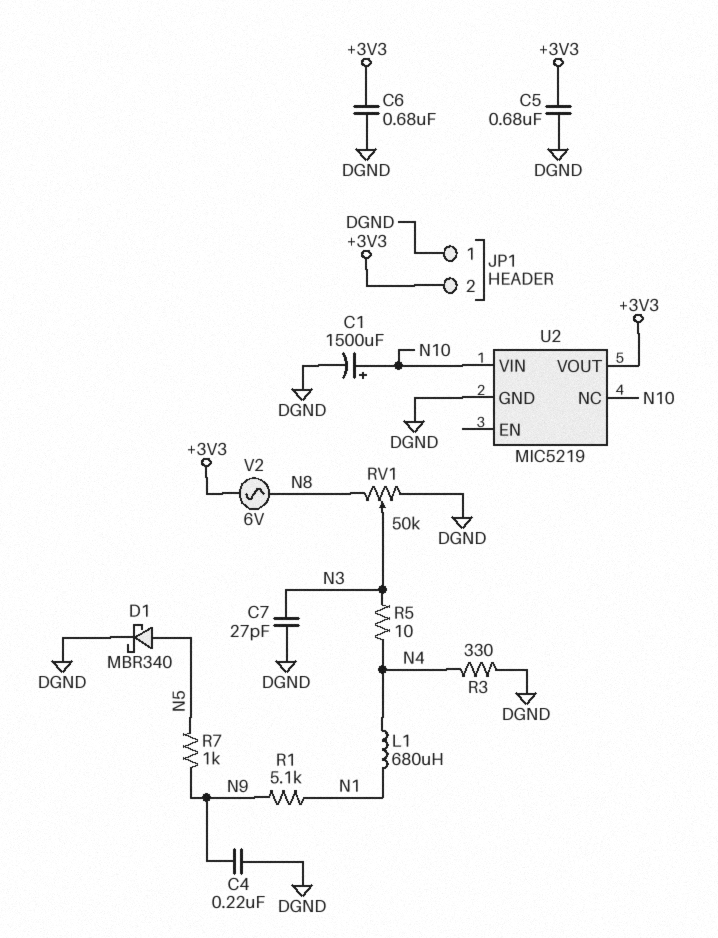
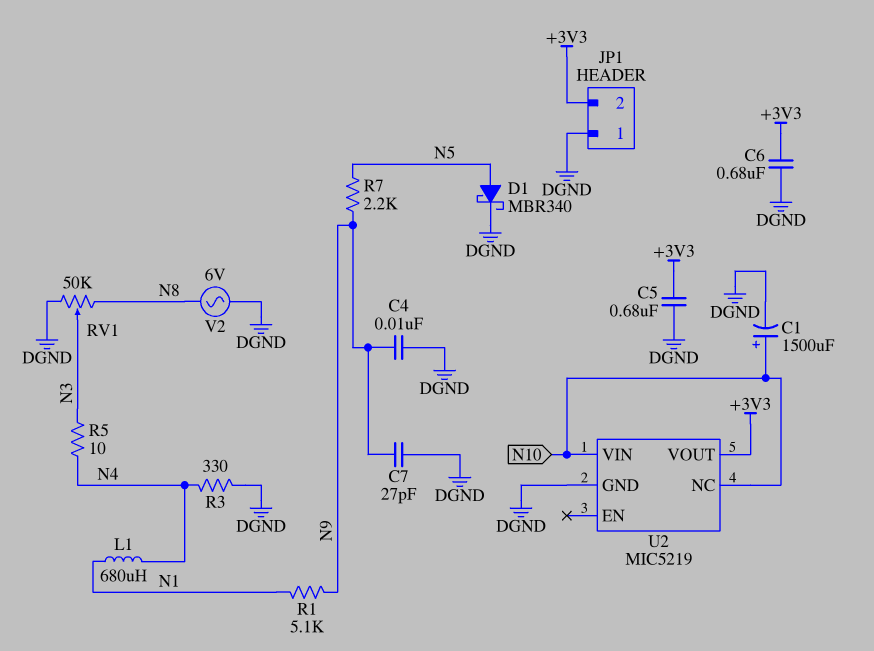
C4: 220nF (DGND, N9) -> 10nF (DGND, N9)
C7: 27pF (DGND, N3) -> 27pF (DGND, N9)
R7: 1k (N5, N9) -> 2.2k (N5, N9)
V2: AC 6V (+3V3, N8) -> AC 6V (DGND, N8)

